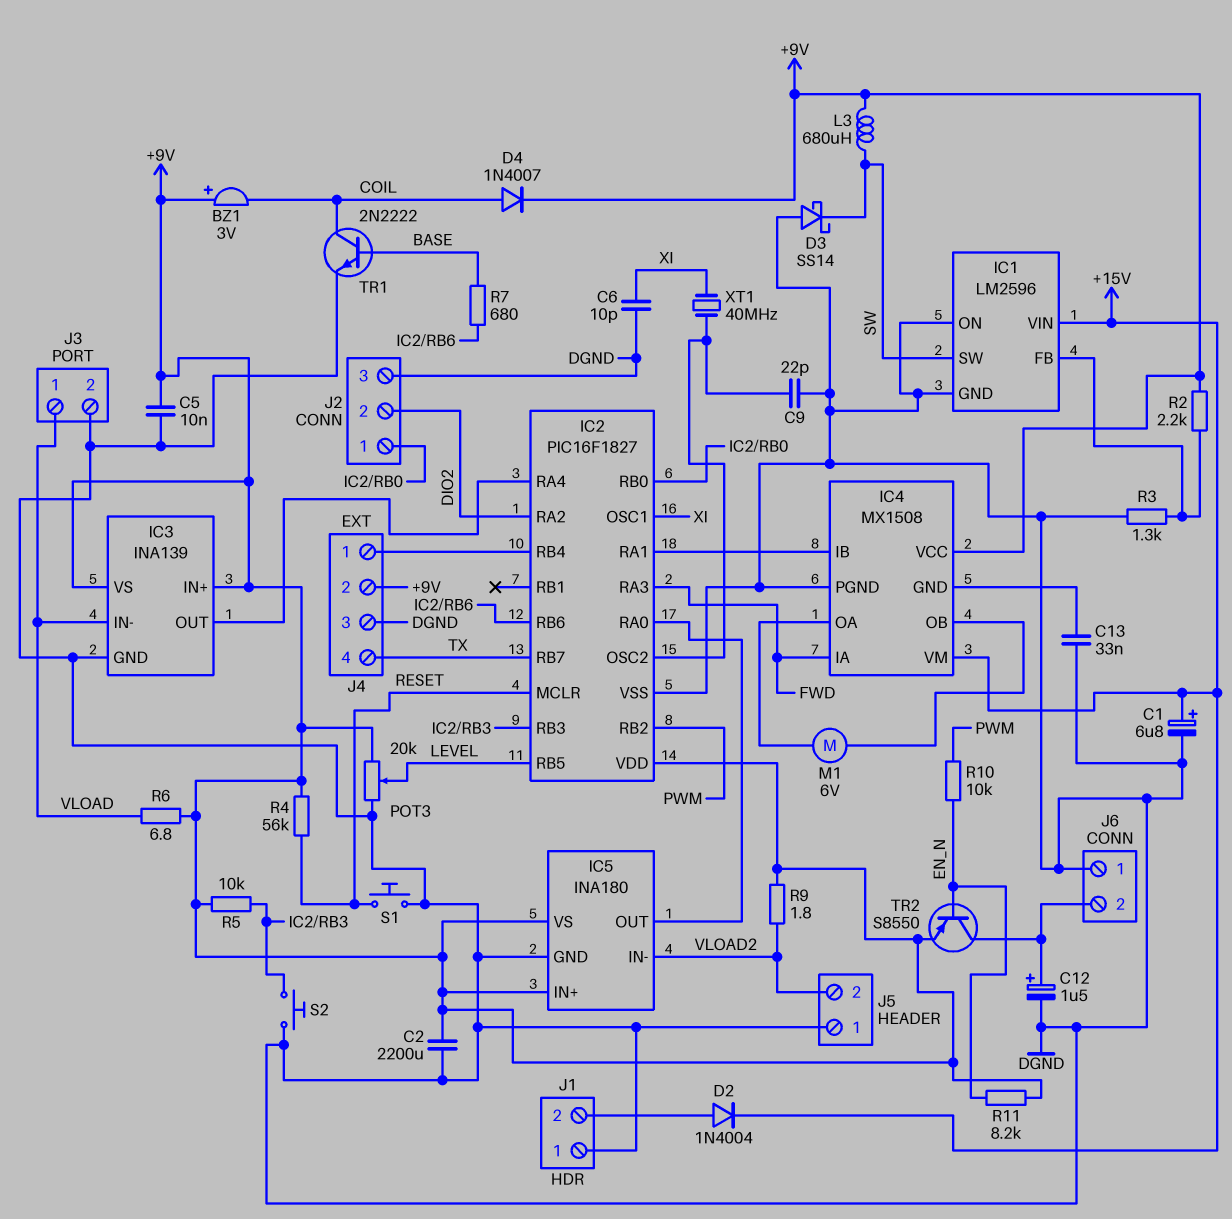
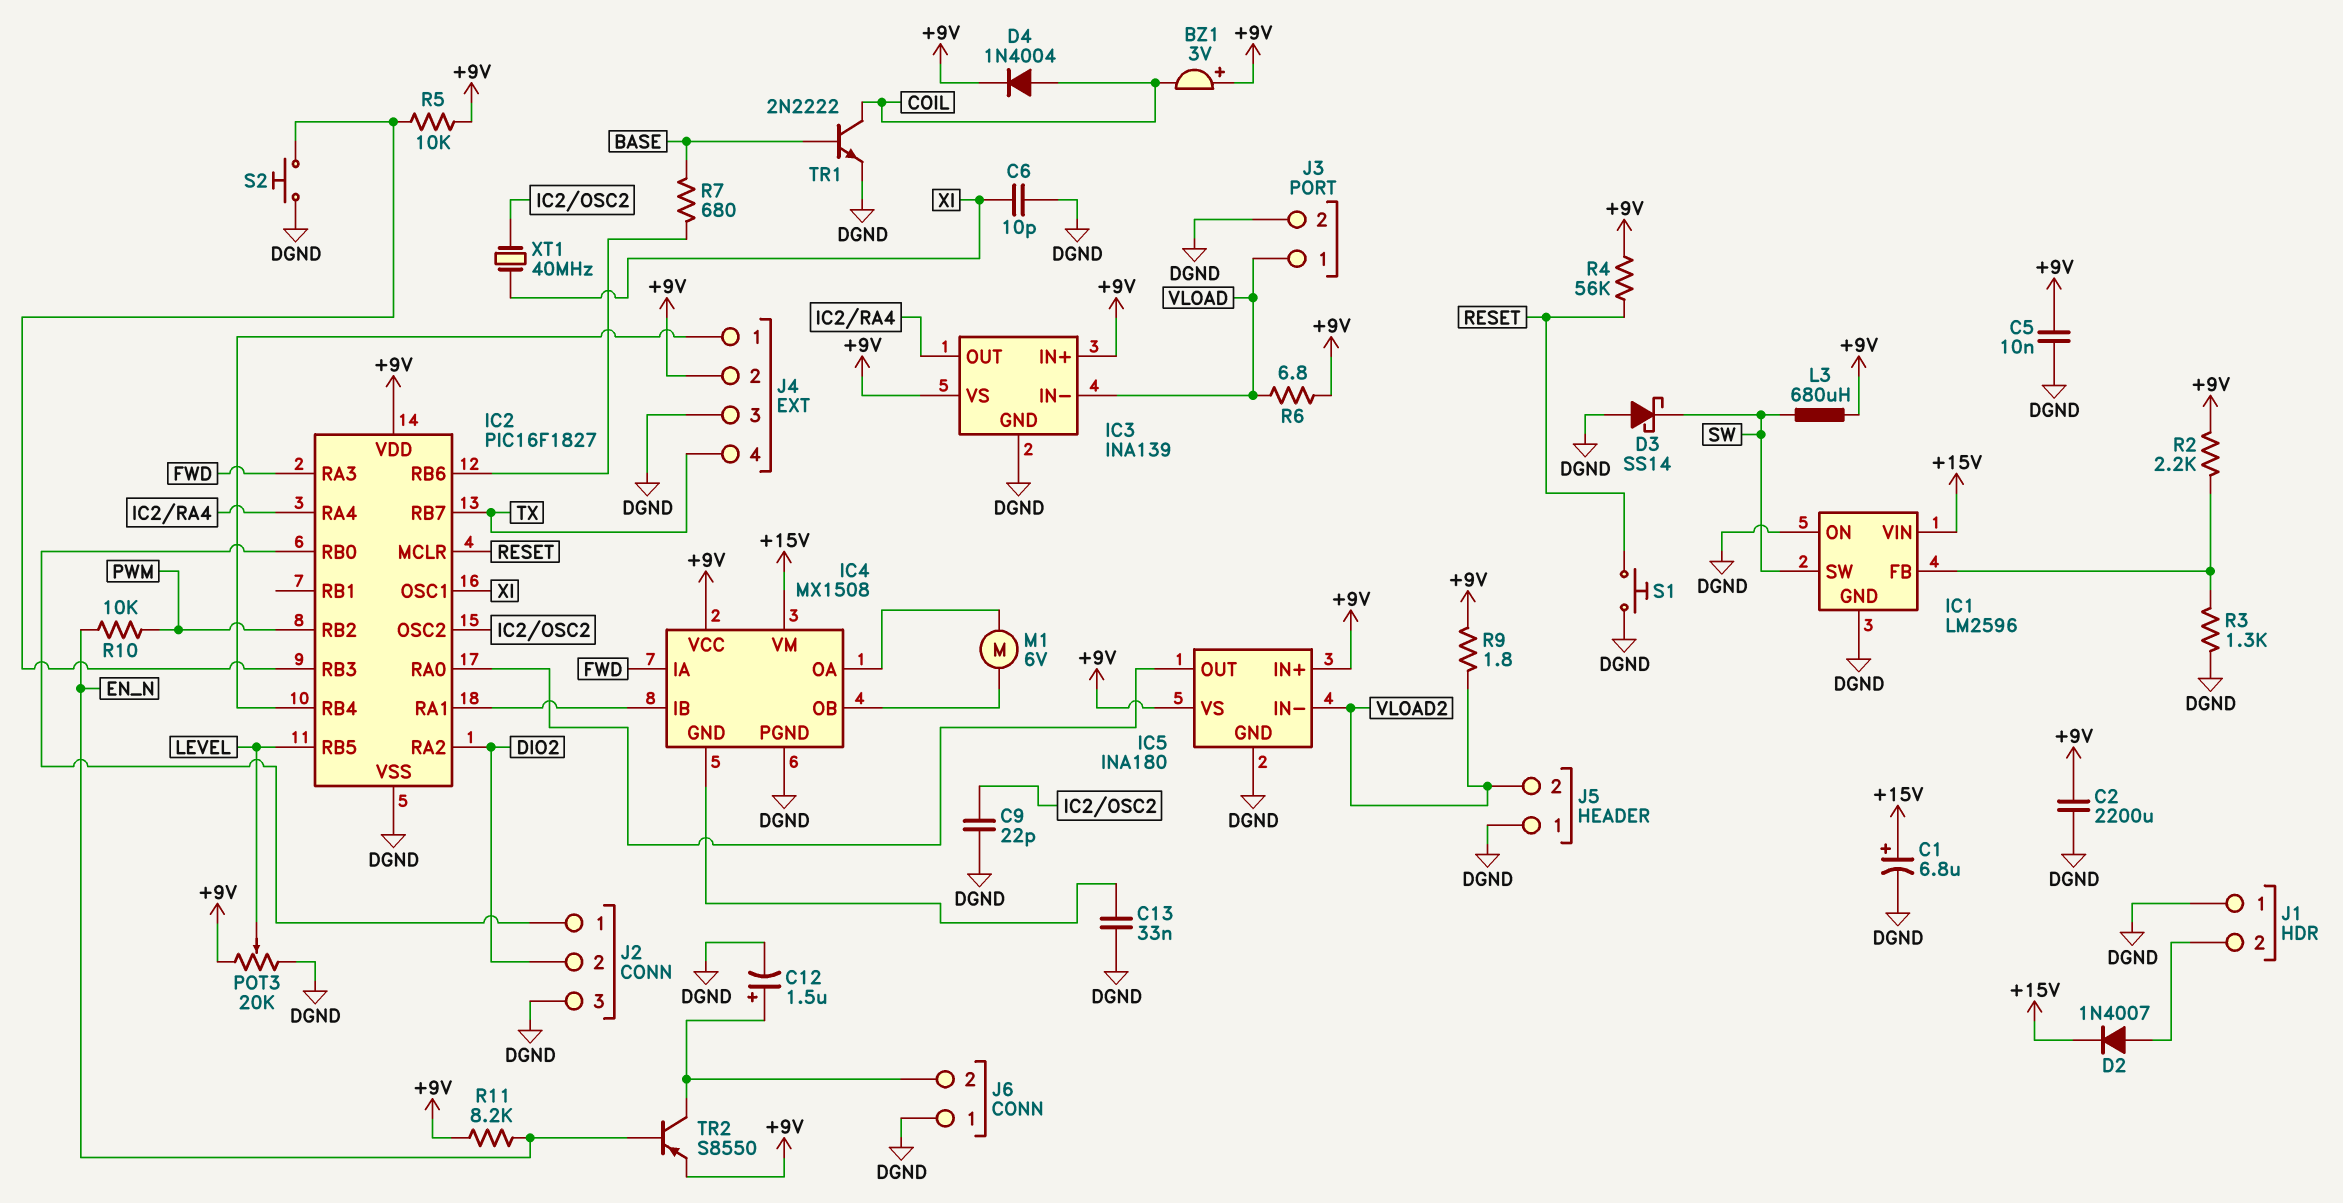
D2: diode 1N4004 (A J1/2, K +15V) -> diode 1N4007 (A J1/2, K +15V)
D4: diode 1N4007 (A COIL, K +9V) -> diode 1N4004 (A COIL, K +9V)

